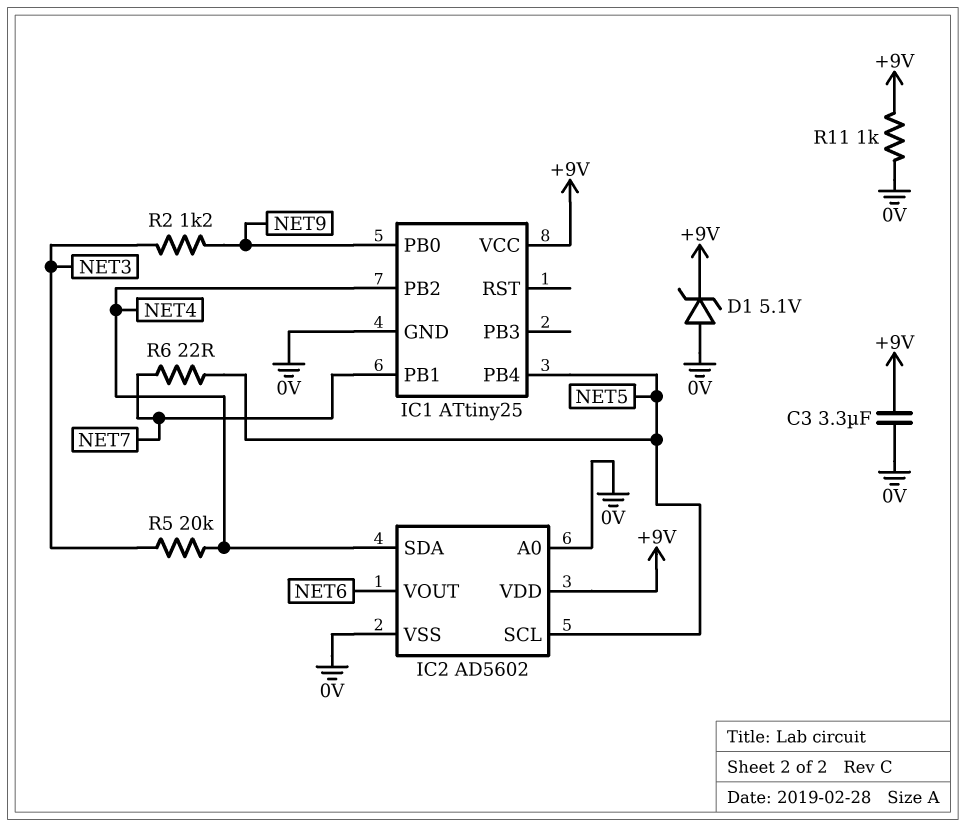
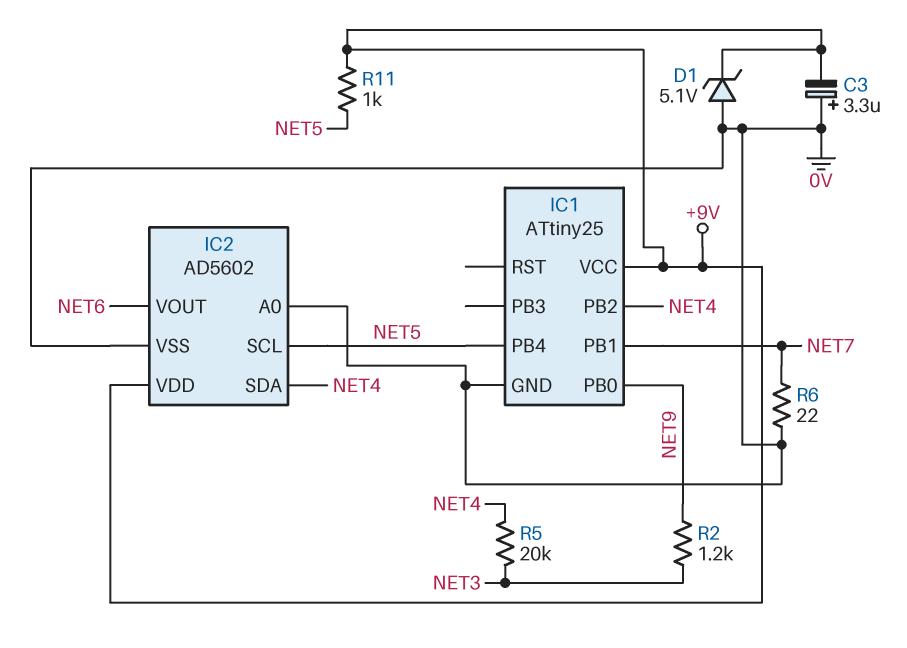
C3: 3.3uF (+9V, 0V) -> 3.3uF (plus 0V, minus +9V)
R6: 22 (NET5, NET7) -> 22 (0V, NET7)
R11: 1k (+9V, 0V) -> 1k (+9V, NET5)

